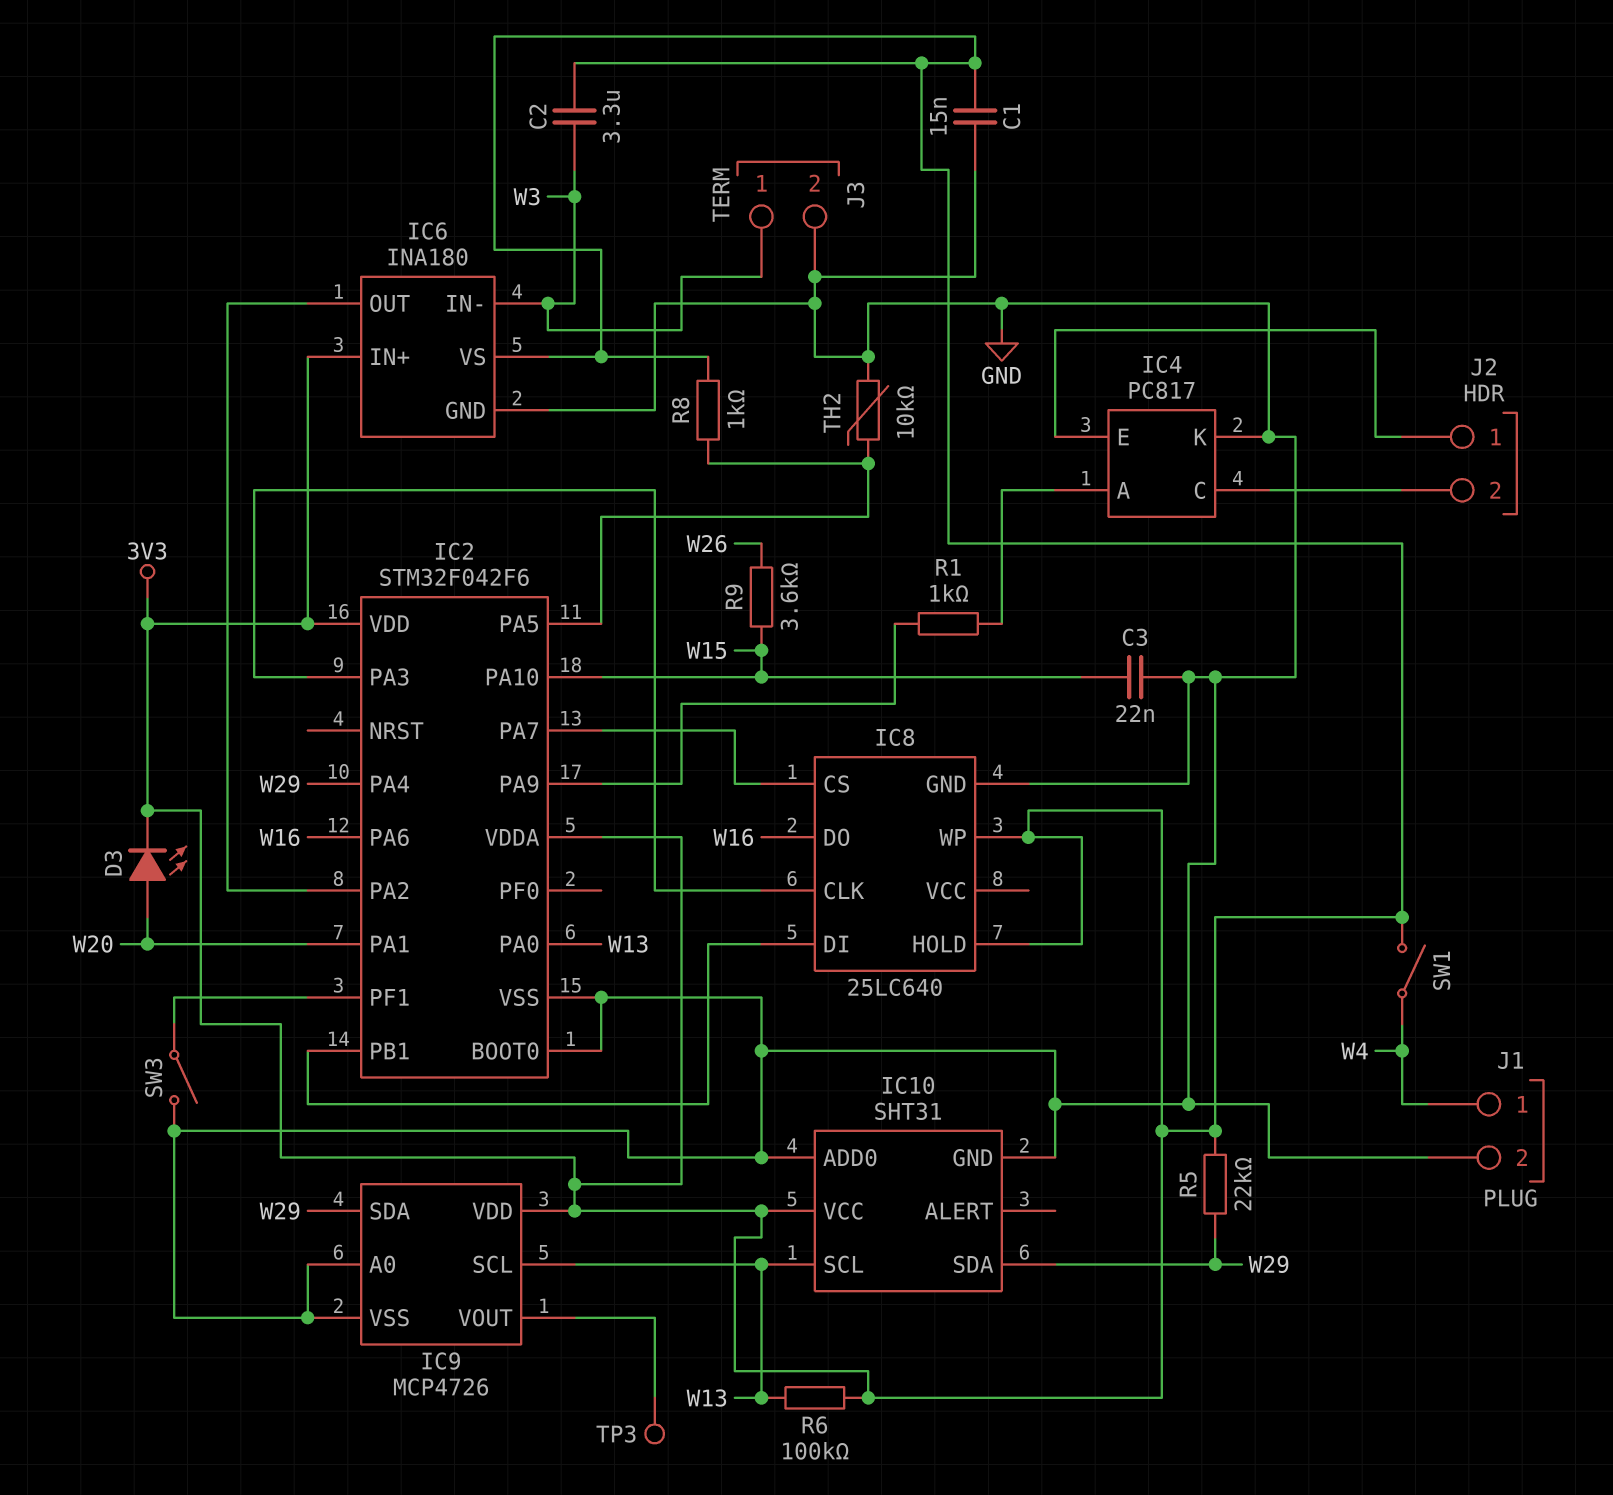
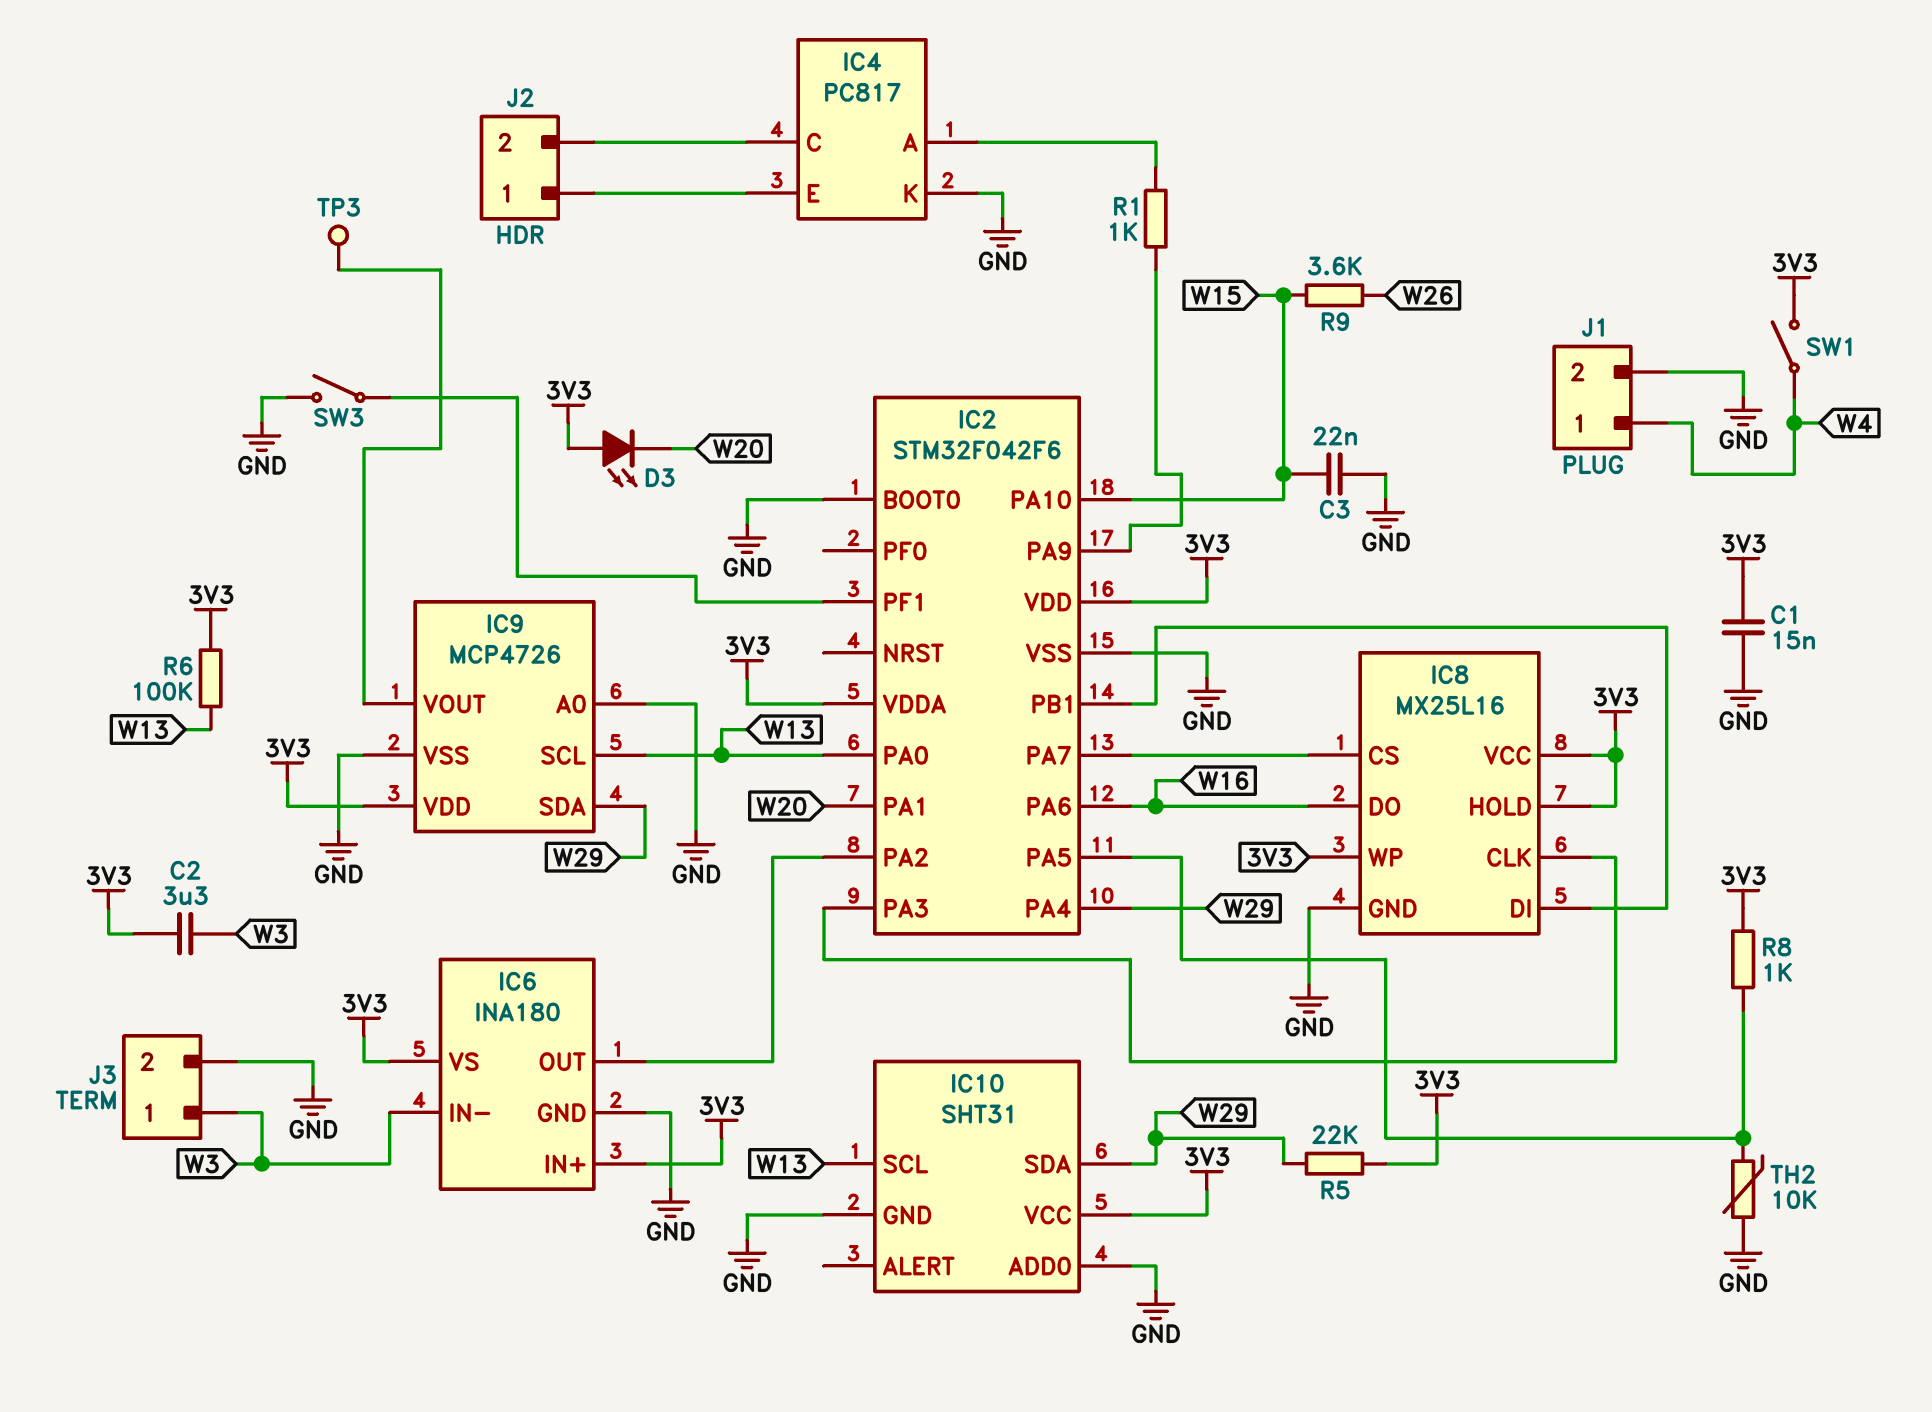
D3: LED (A W20, K 3V3) -> LED (A 3V3, K W20)
IC8: 25LC640 -> MX25L16
IC8 pin VCC: none -> 3V3

